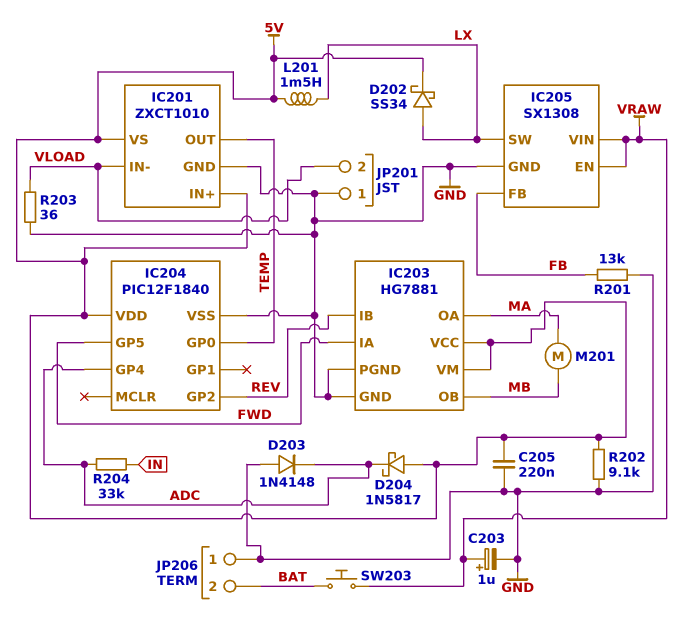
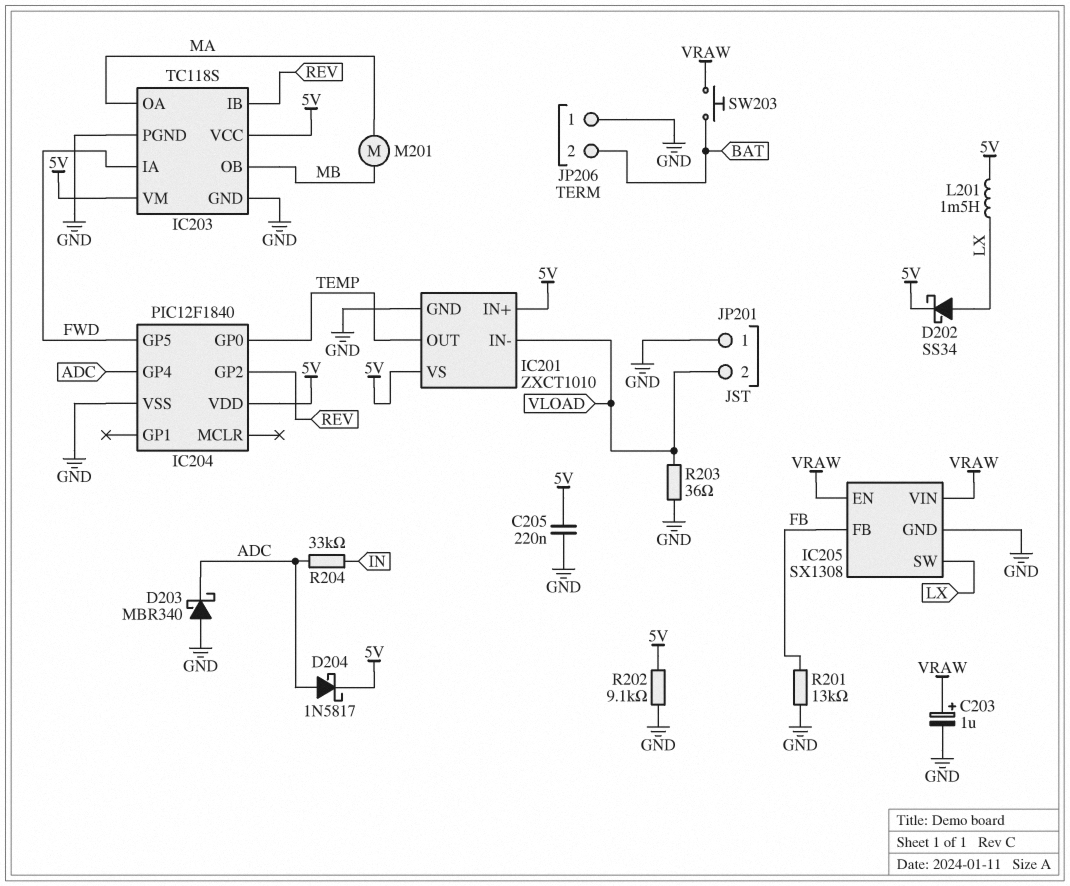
D203: diode 1N4148 (A GND, K ADC) -> schottky MBR340 (A GND, K ADC)
D204: schottky 1N5817 (A 5V, K ADC) -> schottky 1N5817 (A ADC, K 5V)
IC203: HG7881 -> TC118S

